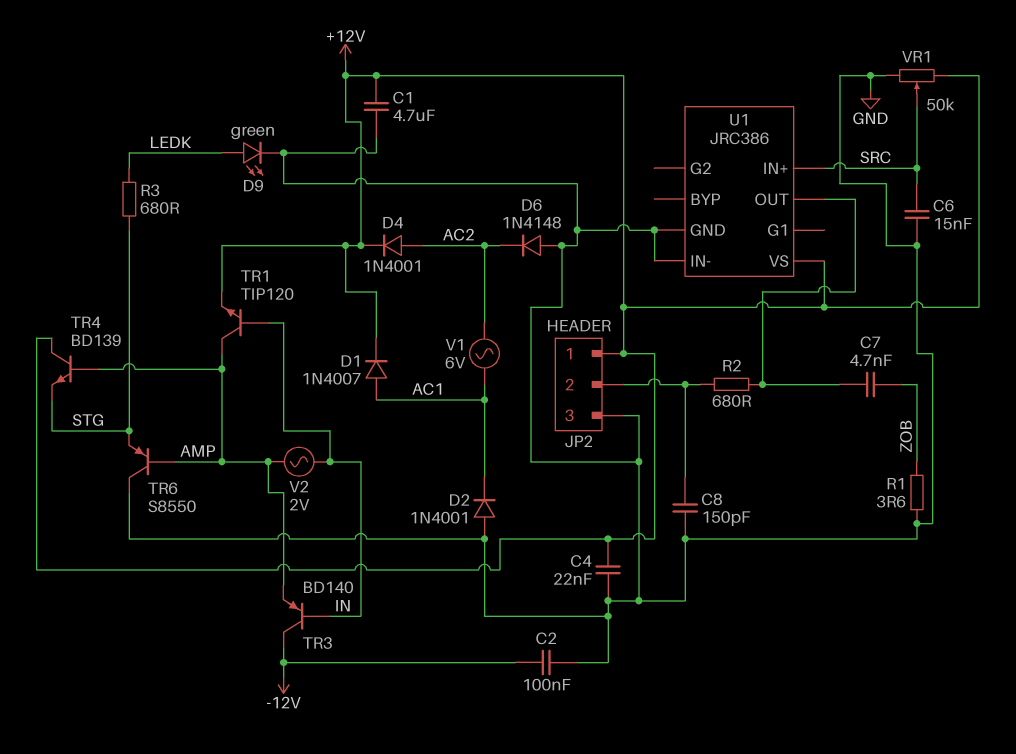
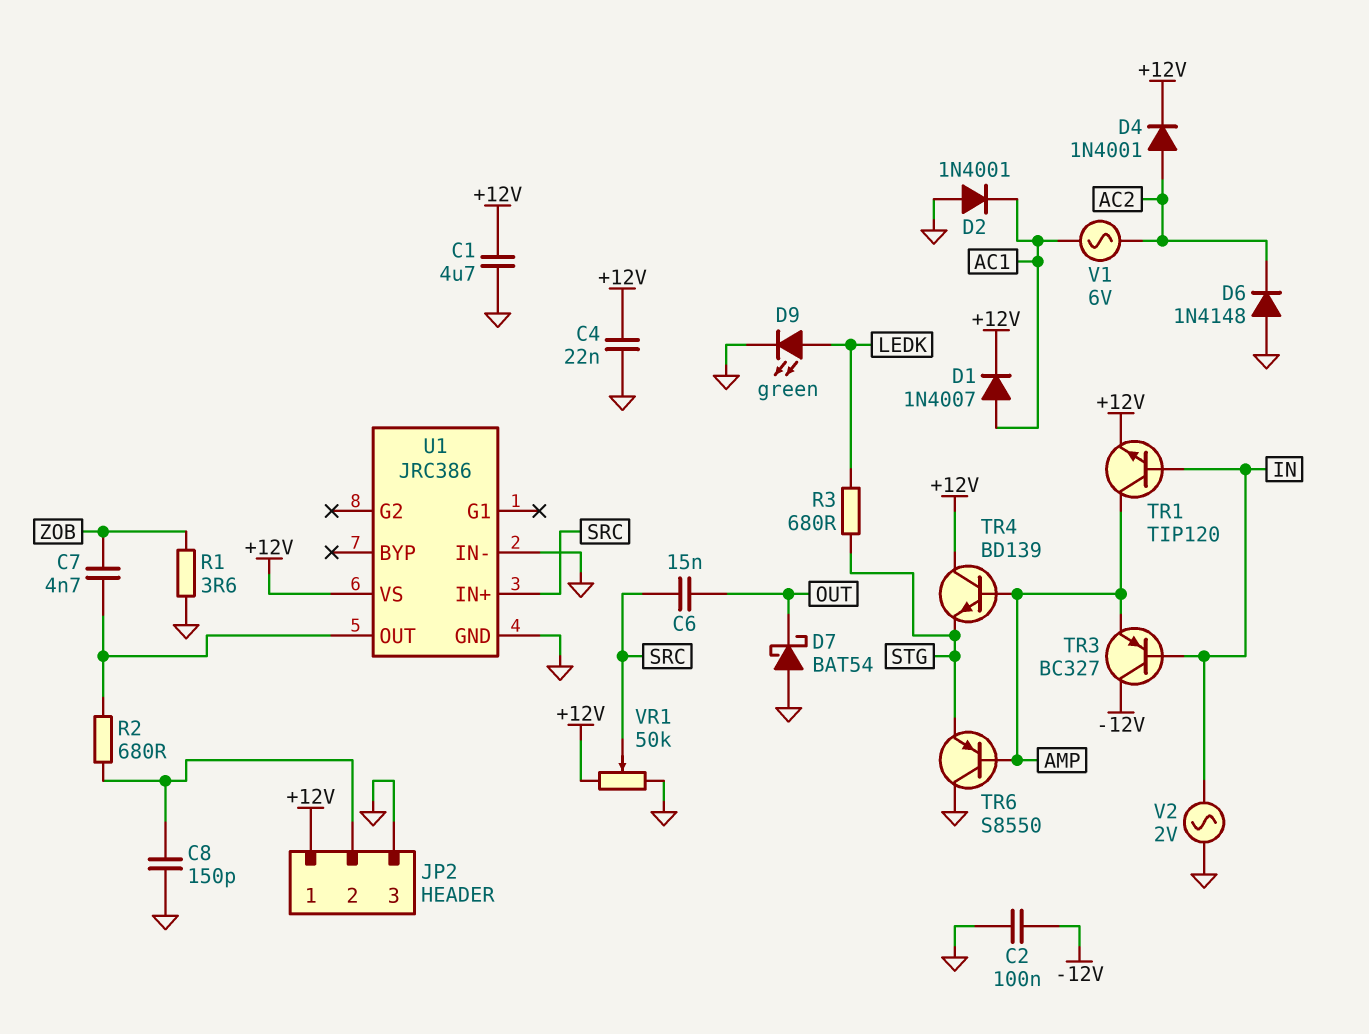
C6: 15nF (GND, SRC) -> 15nF (OUT, SRC)
D7: none -> schottky BAT54 (A GND, K OUT)
TR3: PNP BD140 (B IN, C -12V, E AMP) -> PNP BC327 (B IN, C -12V, E AMP)
V2: AC 2V (AMP, IN) -> AC 2V (GND, IN)

